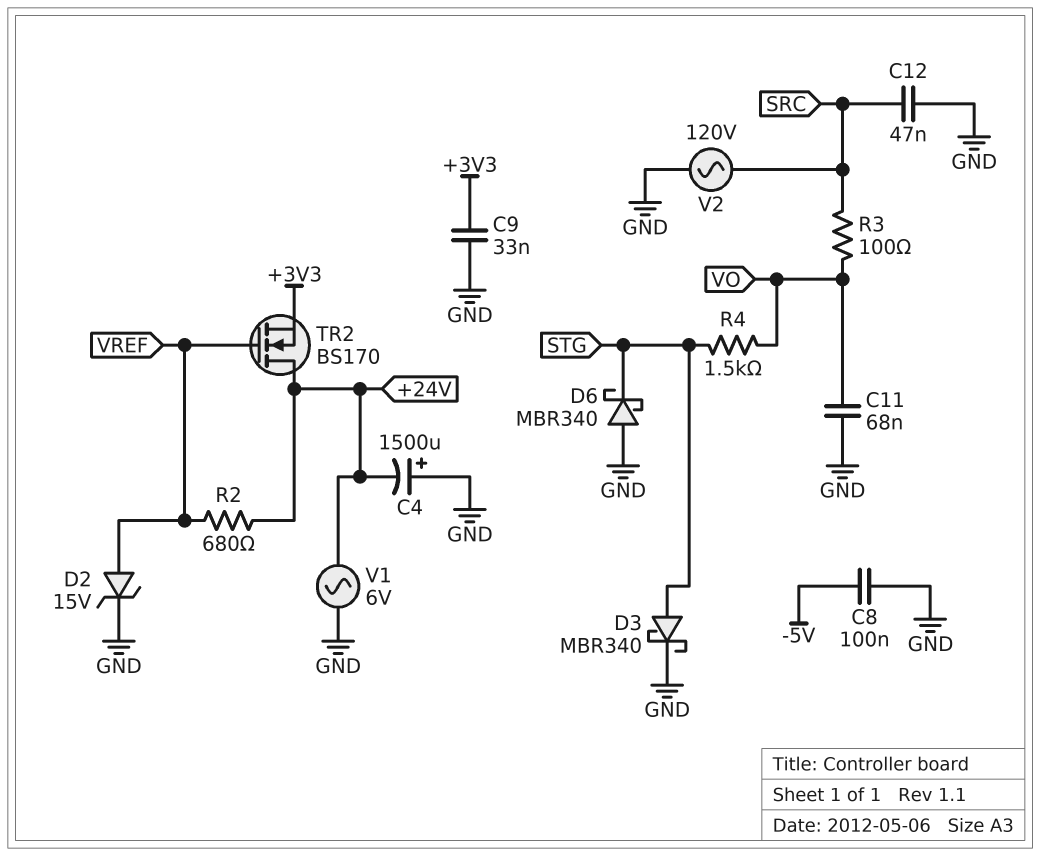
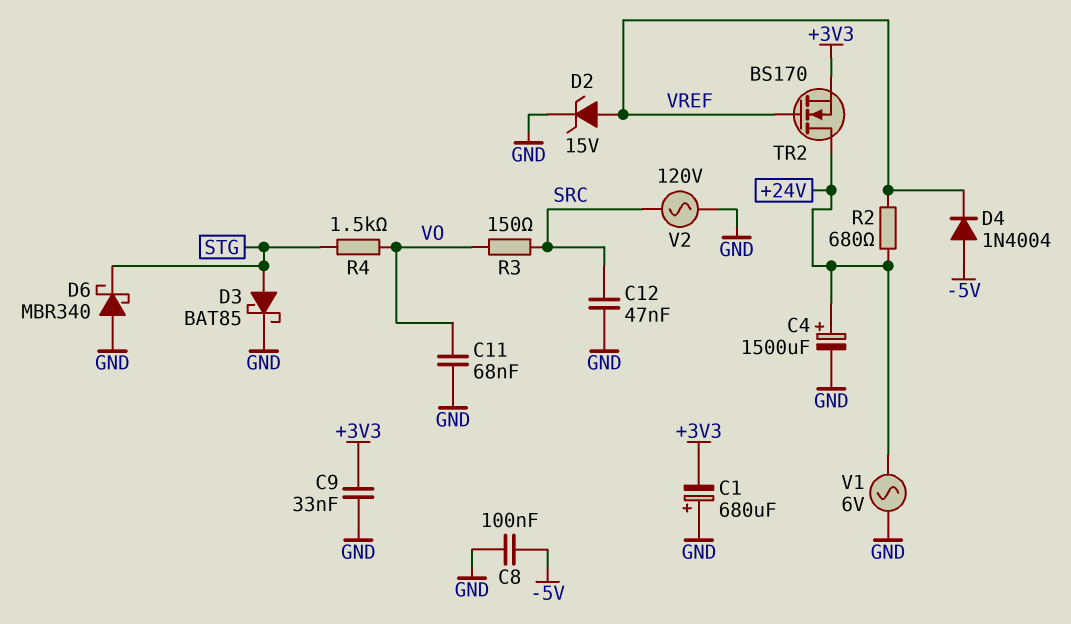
C1: none -> 680uF (plus GND, minus +3V3)
C4: 1500uF (plus GND, minus +24V) -> 1500uF (plus +24V, minus GND)
D3: schottky MBR340 (A STG, K GND) -> schottky BAT85 (A STG, K GND)
D4: none -> diode 1N4004 (A -5V, K VREF)
R3: 100 (SRC, VO) -> 150 (SRC, VO)

